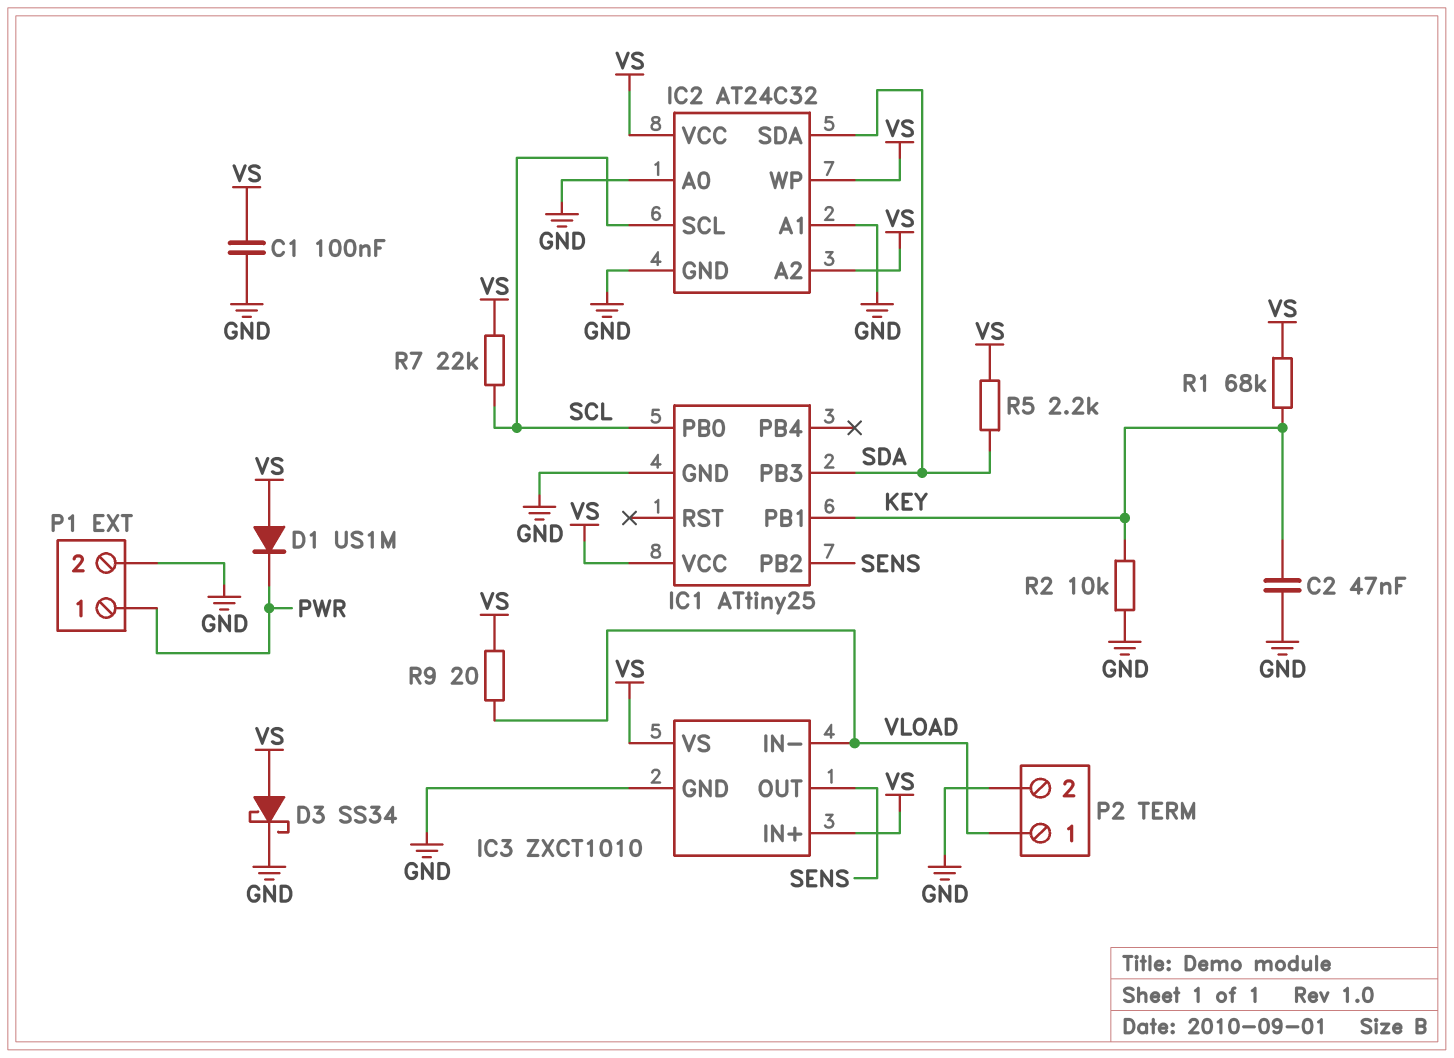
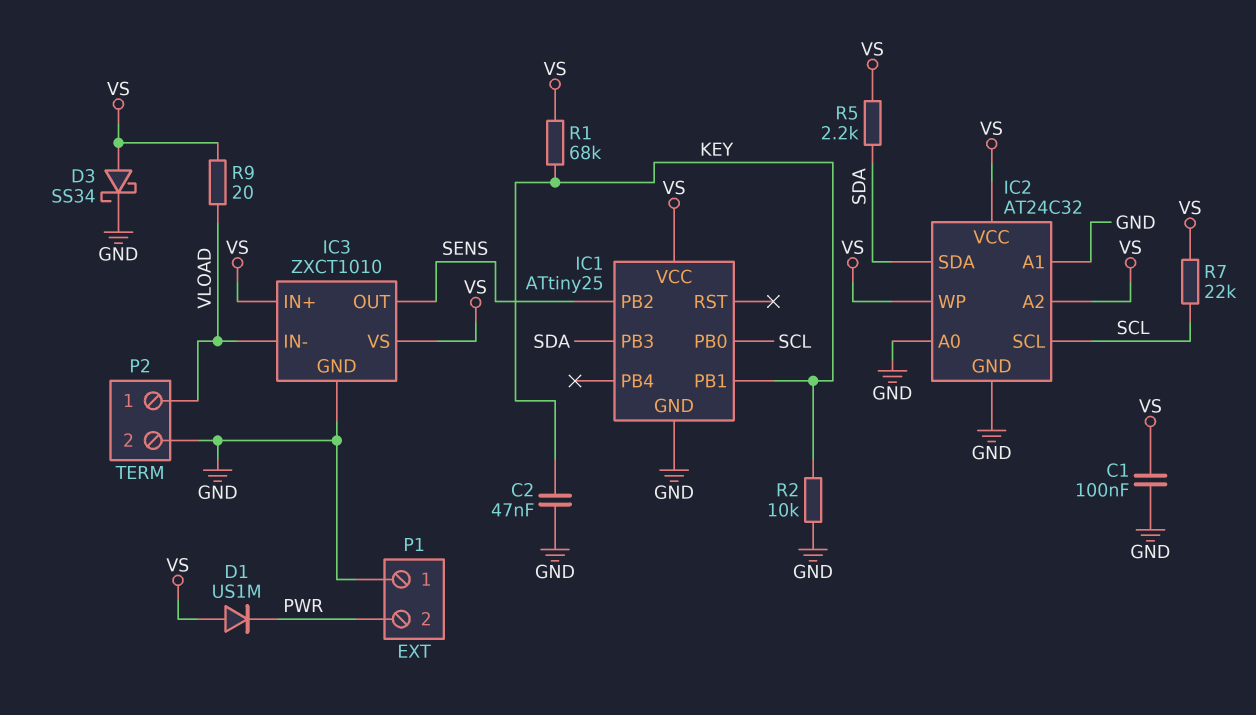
P1 pin 1: PWR -> GND
P1 pin 2: GND -> PWR

